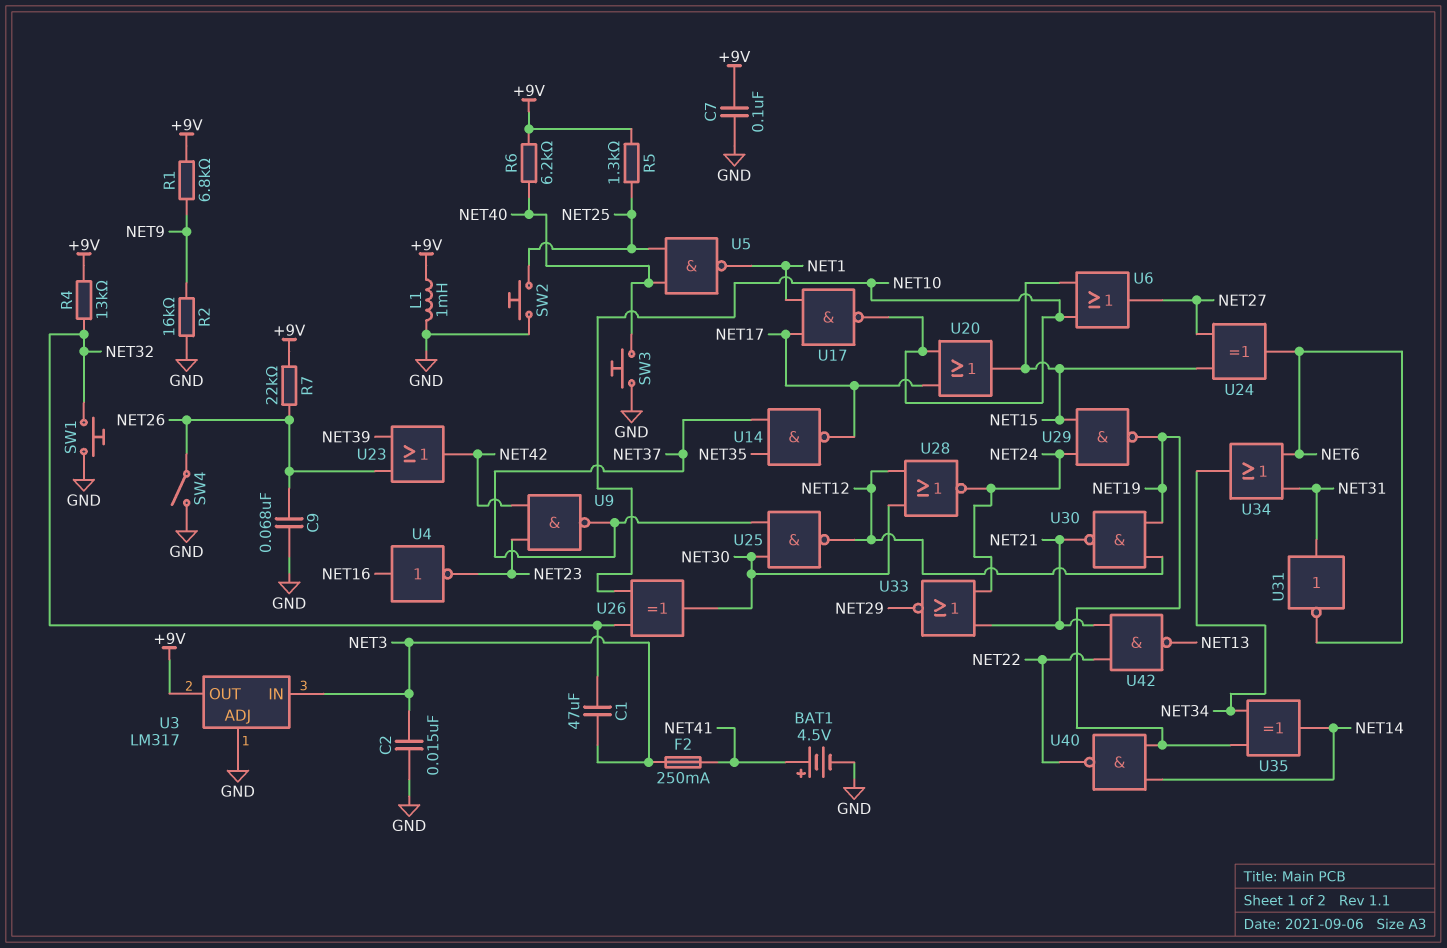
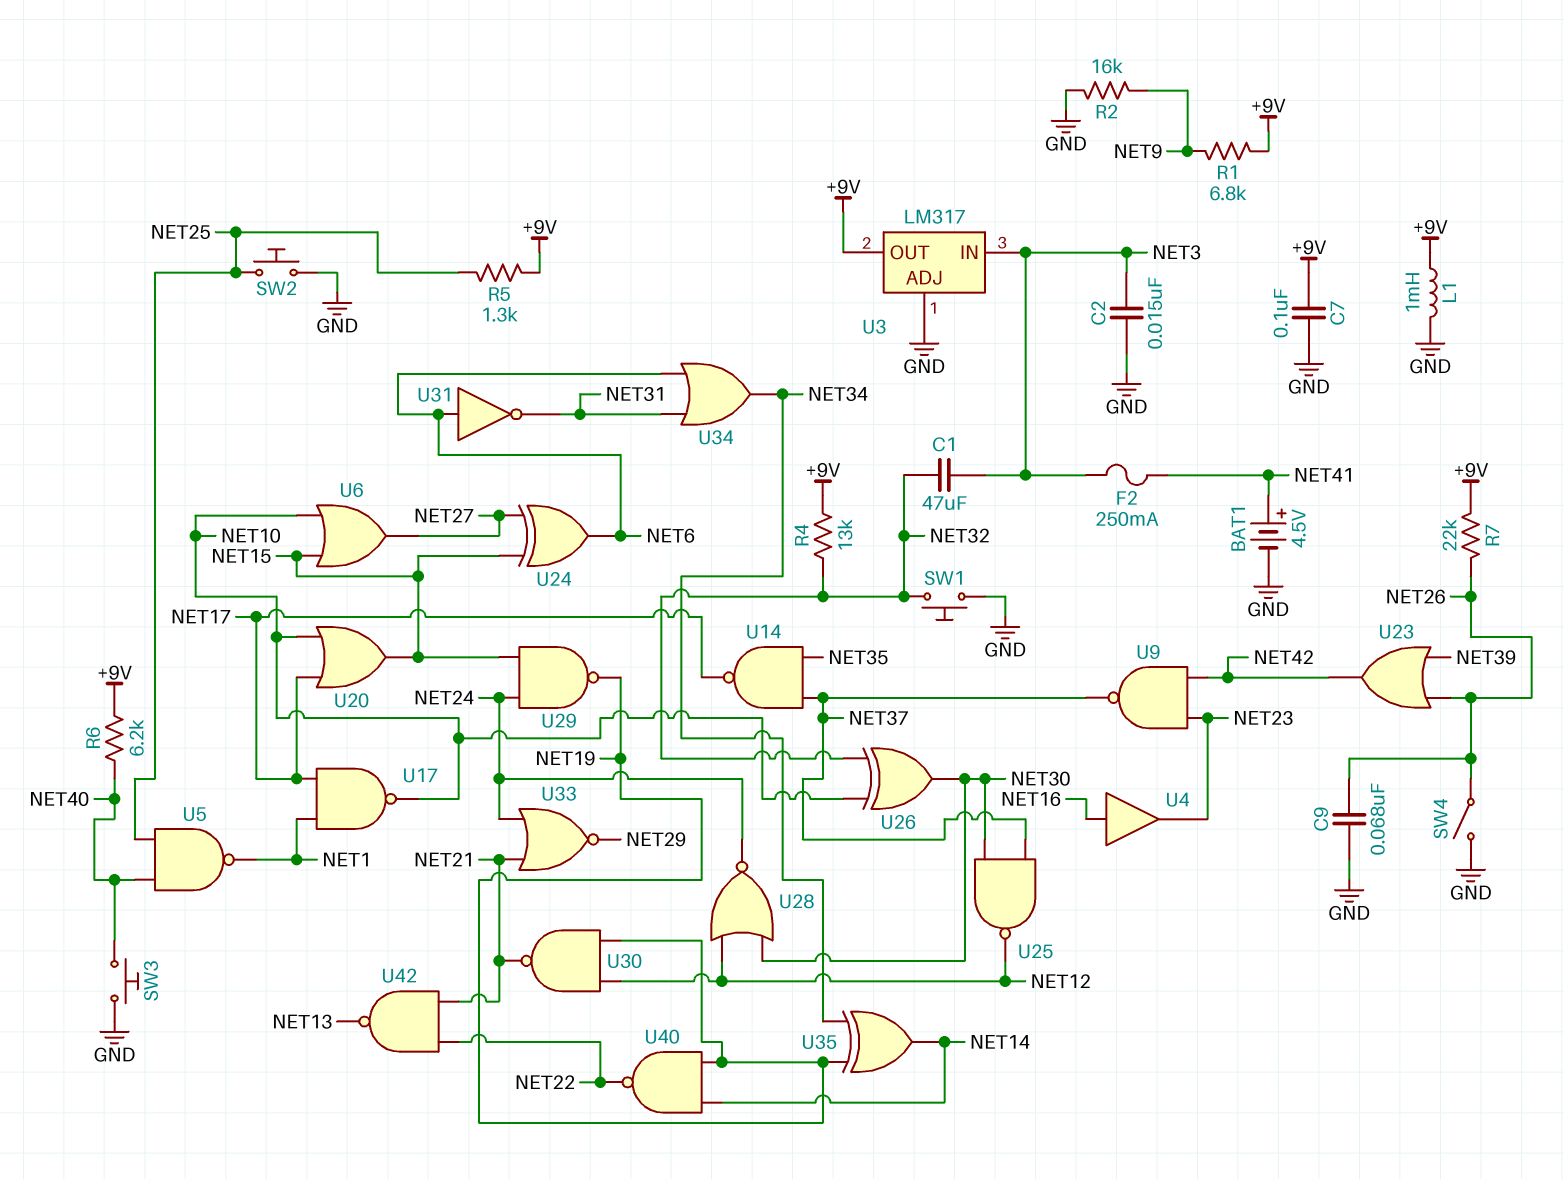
U4: NOT (in NET16, out NET23) -> buffer (in NET16, out NET23)
U31: NOT (in NET31, out NET6) -> NOT (in NET6, out NET31)

